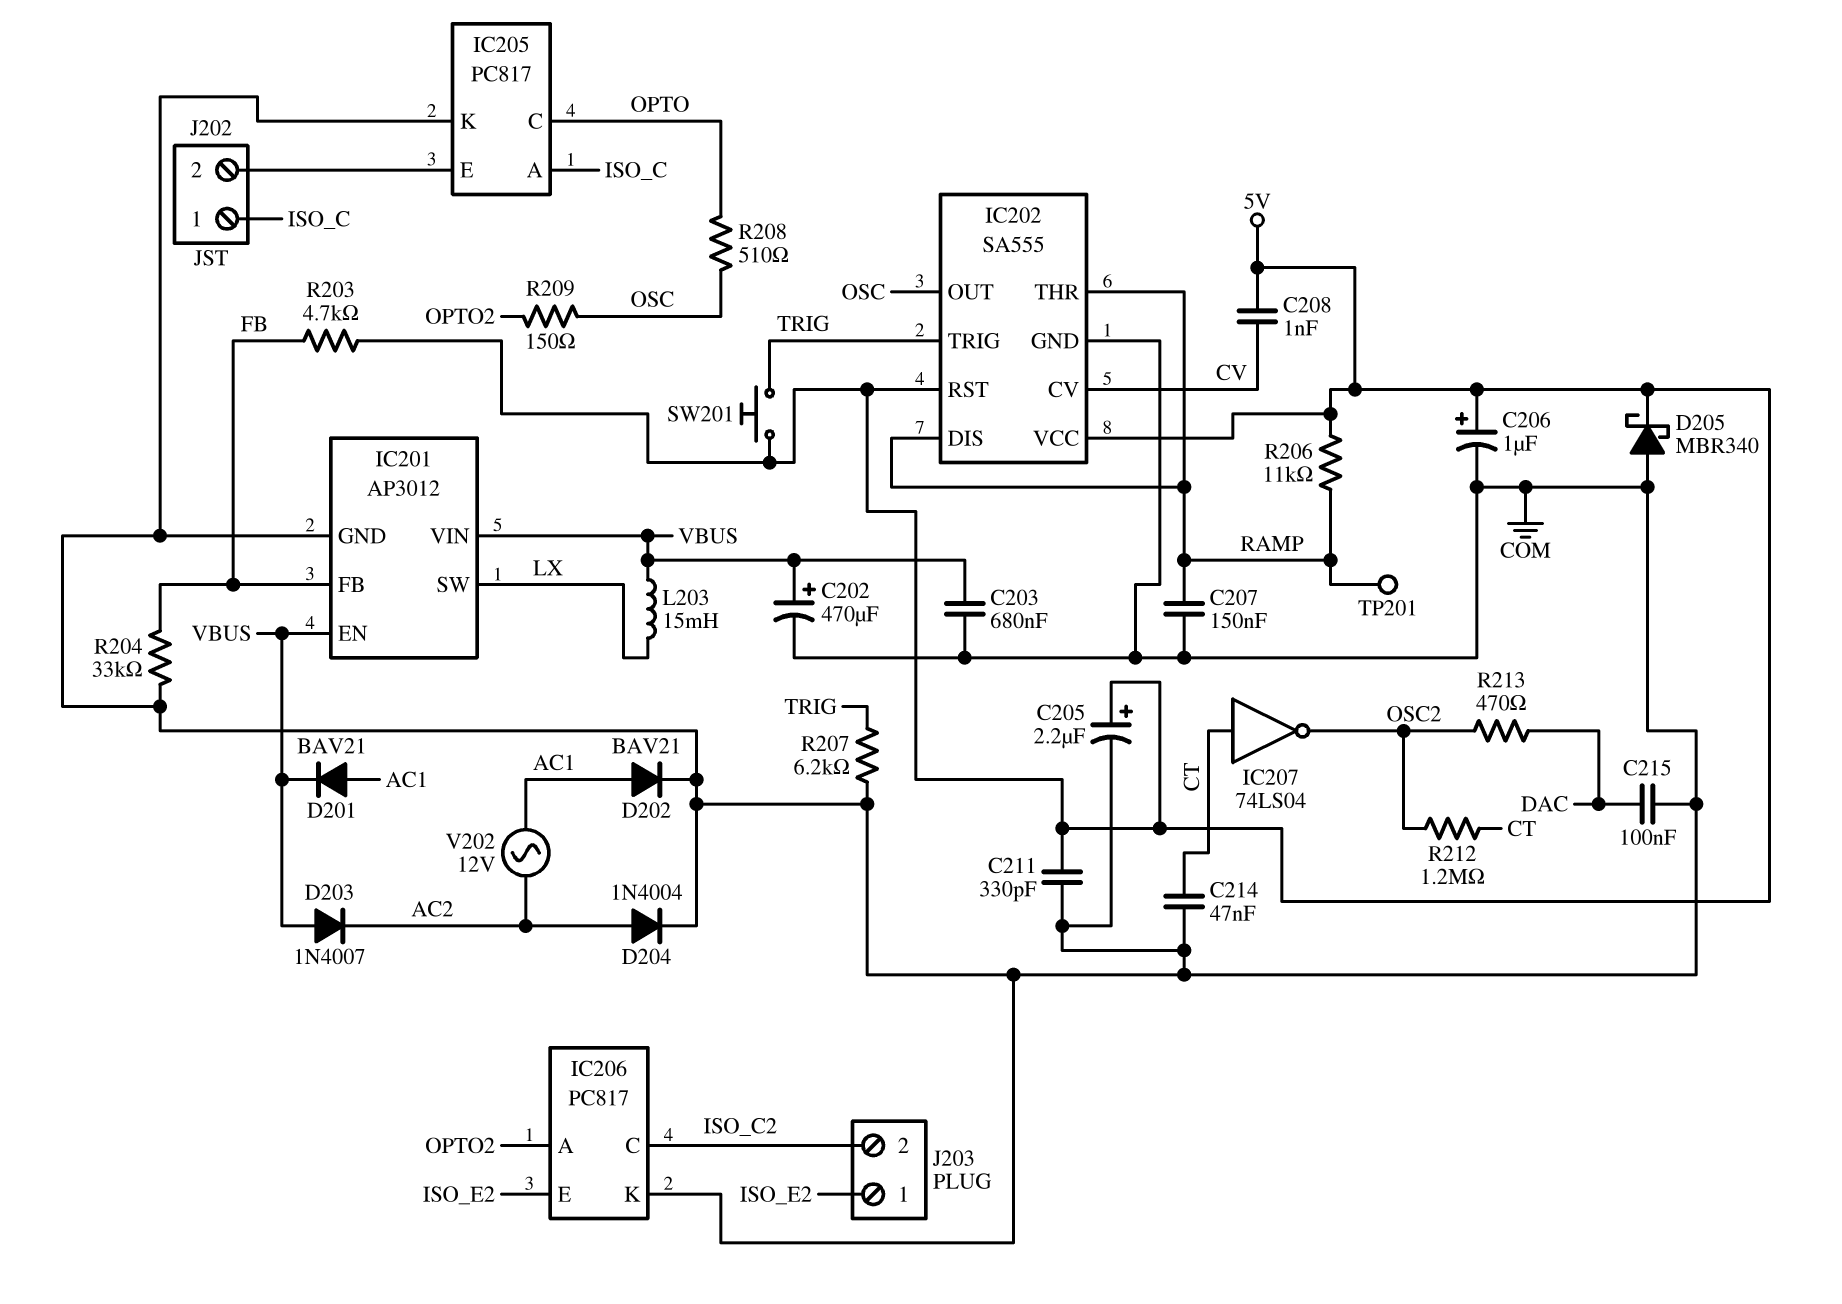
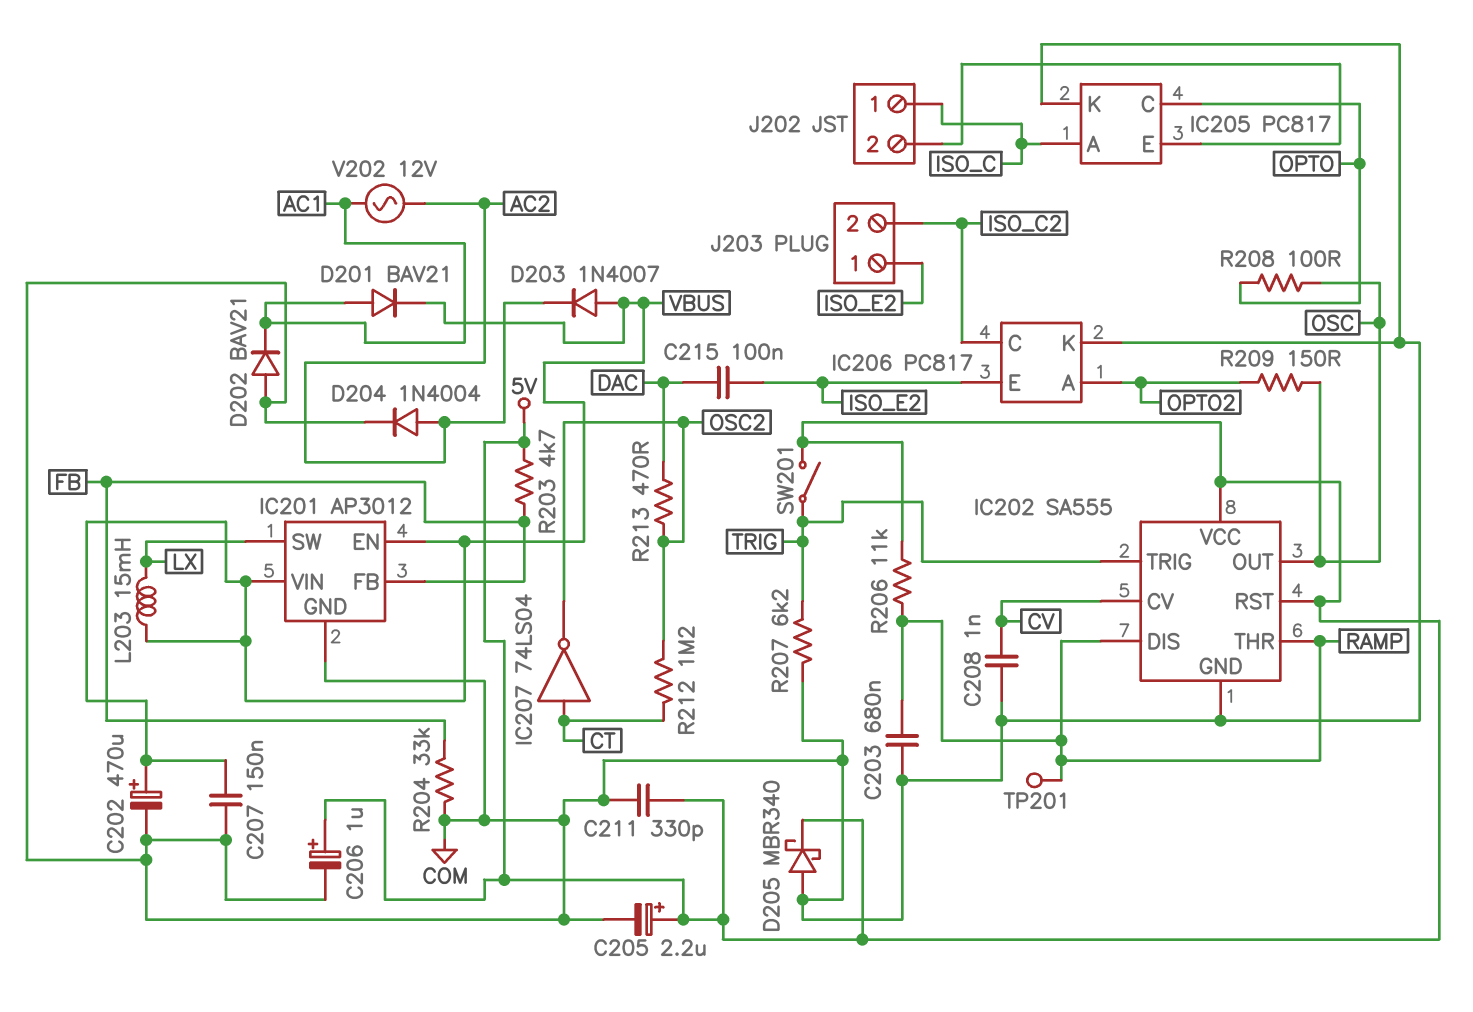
C203: 680nF (COM, VBUS) -> 680nF (COM, RAMP)
C207: 150nF (COM, RAMP) -> 150nF (COM, VBUS)
C208: 1nF (5V, CV) -> 1nF (COM, CV)
C214: 47nF (COM, CT) -> none
C215: 100nF (COM, DAC) -> 100nF (DAC, ISO_E2)
D202: diode BAV21 (A AC1, K COM) -> diode BAV21 (A COM, K AC1)
R208: 510 (OPTO, OSC) -> 100 (OPTO, OSC)
SW201: button (5V, TRIG) -> switch (5V, TRIG)

